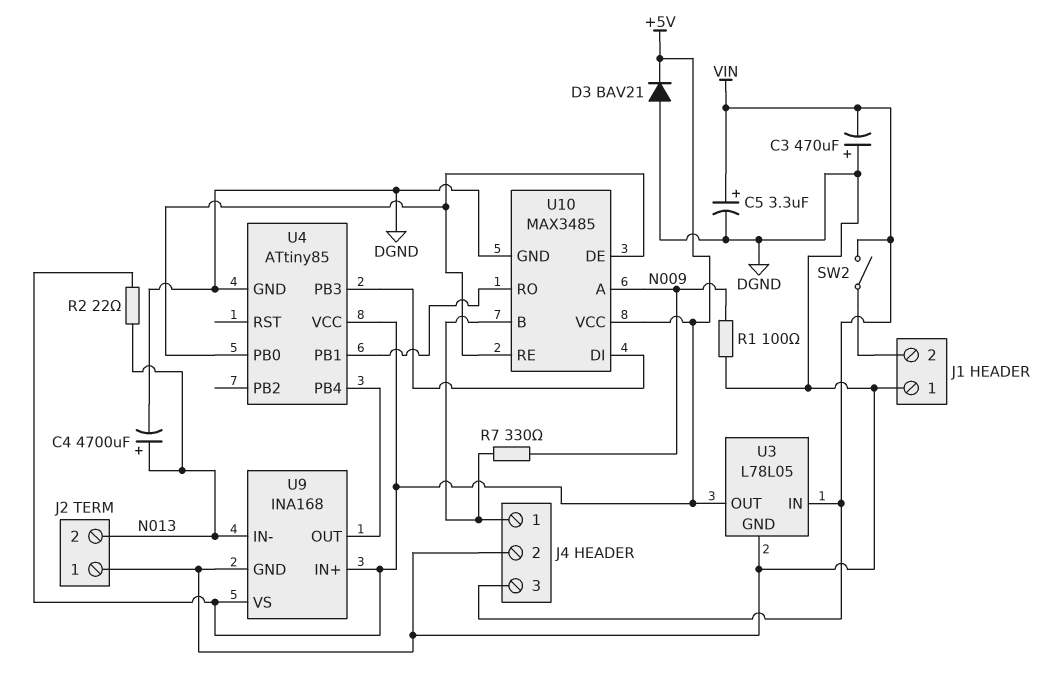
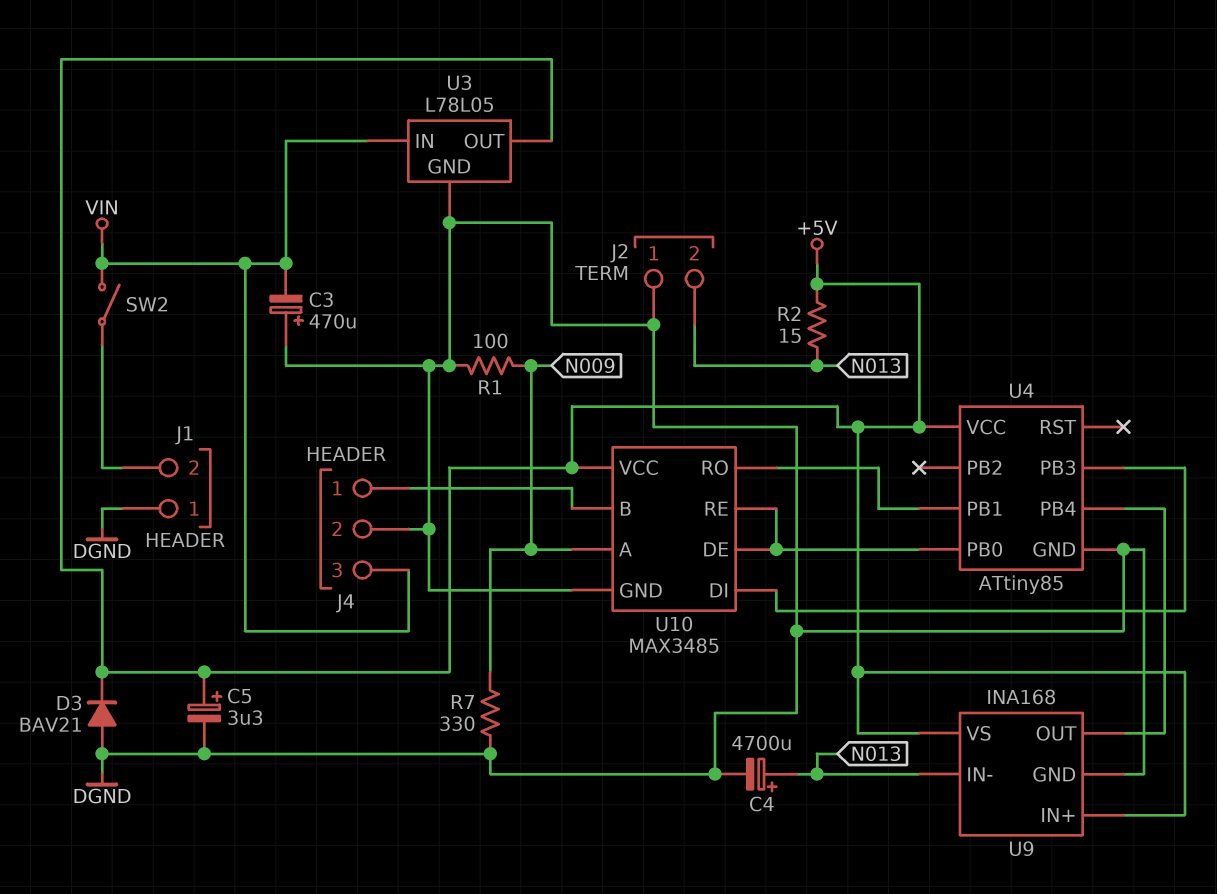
C5: 3.3uF (plus VIN, minus DGND) -> 3.3uF (plus +5V, minus DGND)
R2: 22 (+5V, N013) -> 15 (+5V, N013)
R7: 330 (J4/1, N009) -> 330 (DGND, N009)

